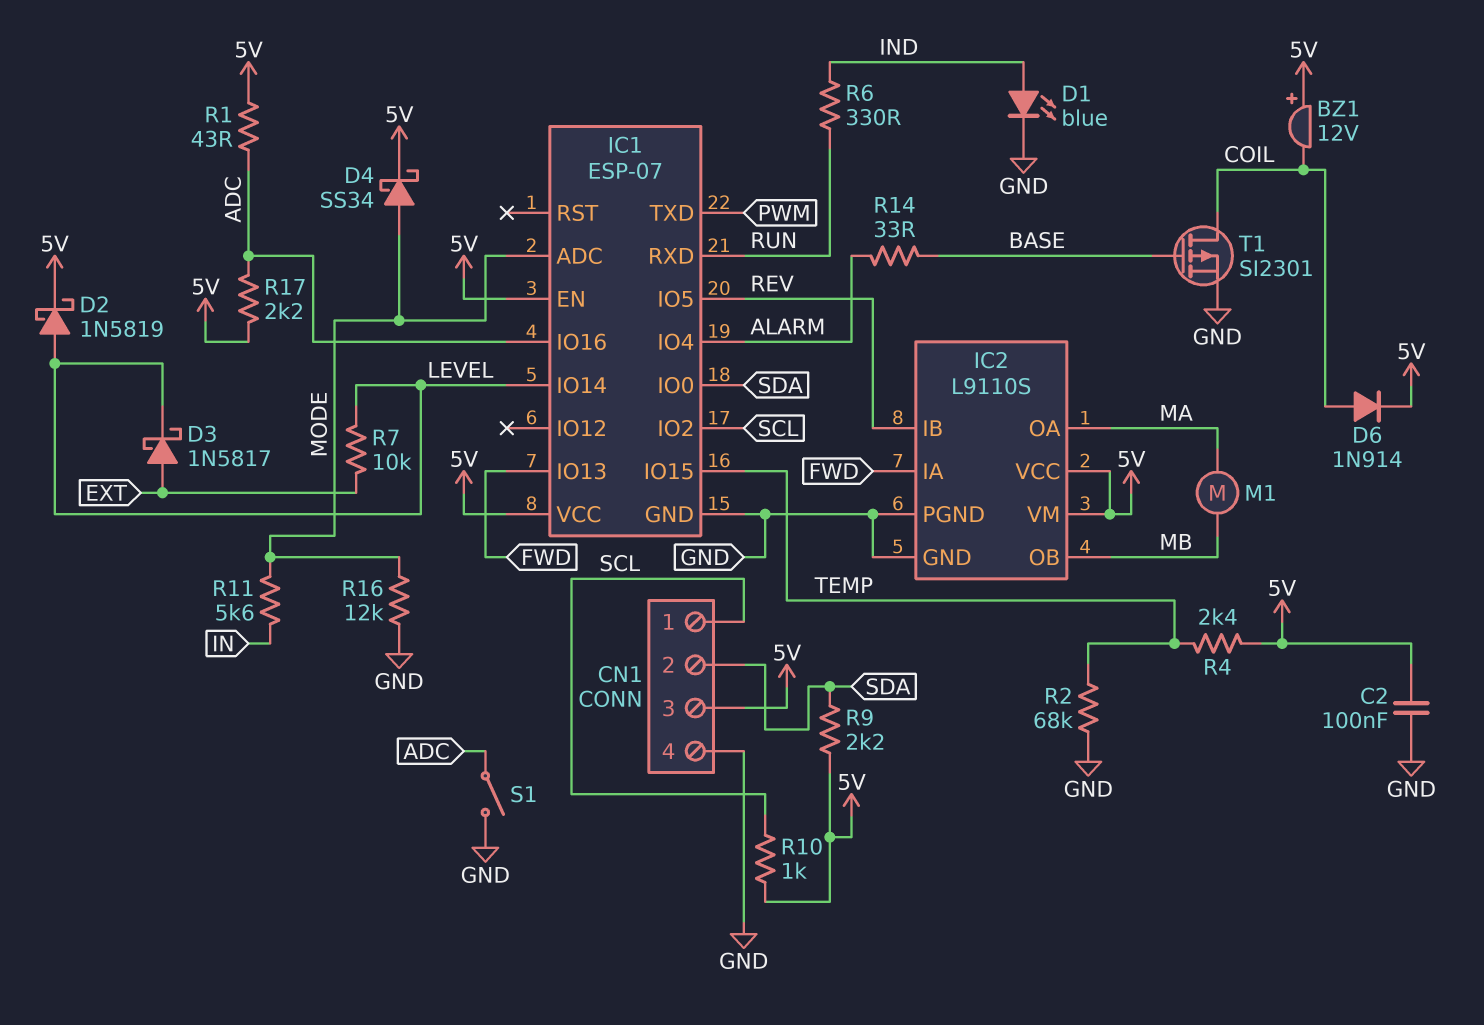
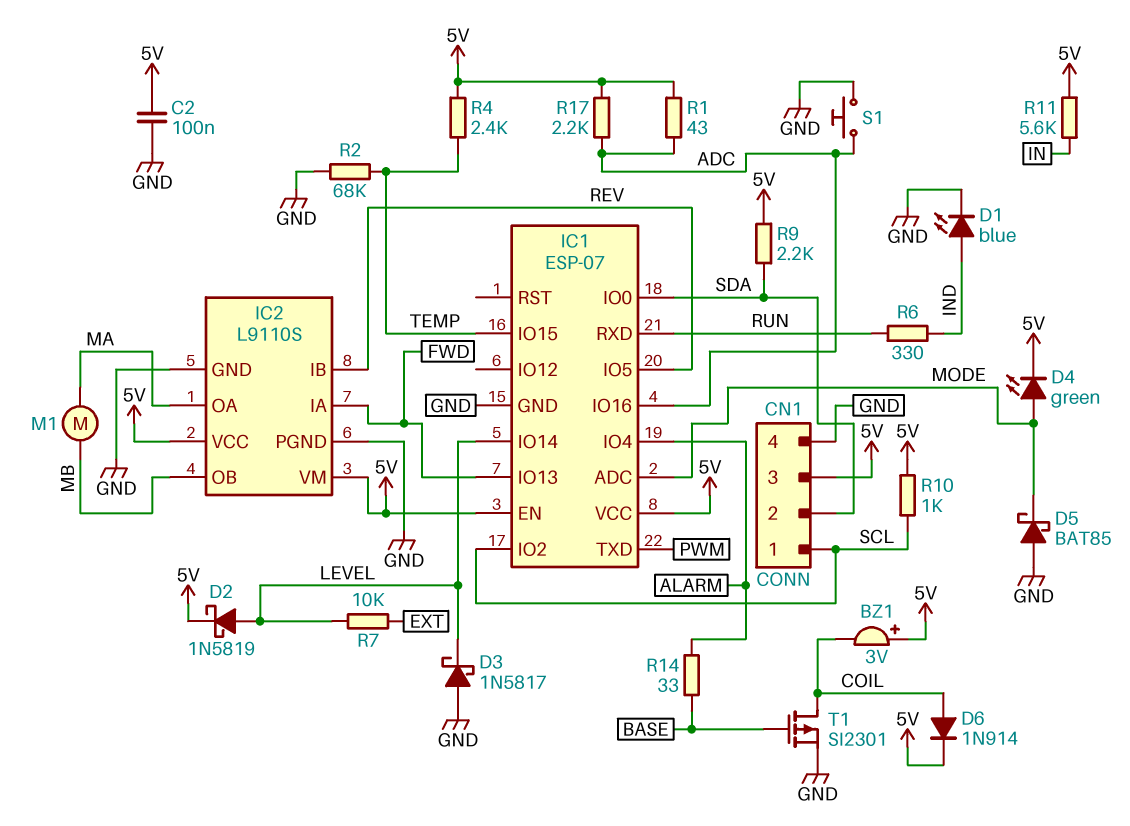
BZ1: buzzer 12V (plus 5V, minus COIL) -> buzzer 3V (plus 5V, minus COIL)
D3: schottky 1N5817 (A EXT, K LEVEL) -> schottky 1N5817 (A GND, K LEVEL)
D4: schottky SS34 (A MODE, K 5V) -> LED green (A MODE, K 5V)
D5: none -> schottky BAT85 (A GND, K MODE)
R11: 5.6k (IN, MODE) -> 5.6k (5V, IN)
R16: 12k (GND, MODE) -> none
S1: switch (ADC, GND) -> button (ADC, GND)

